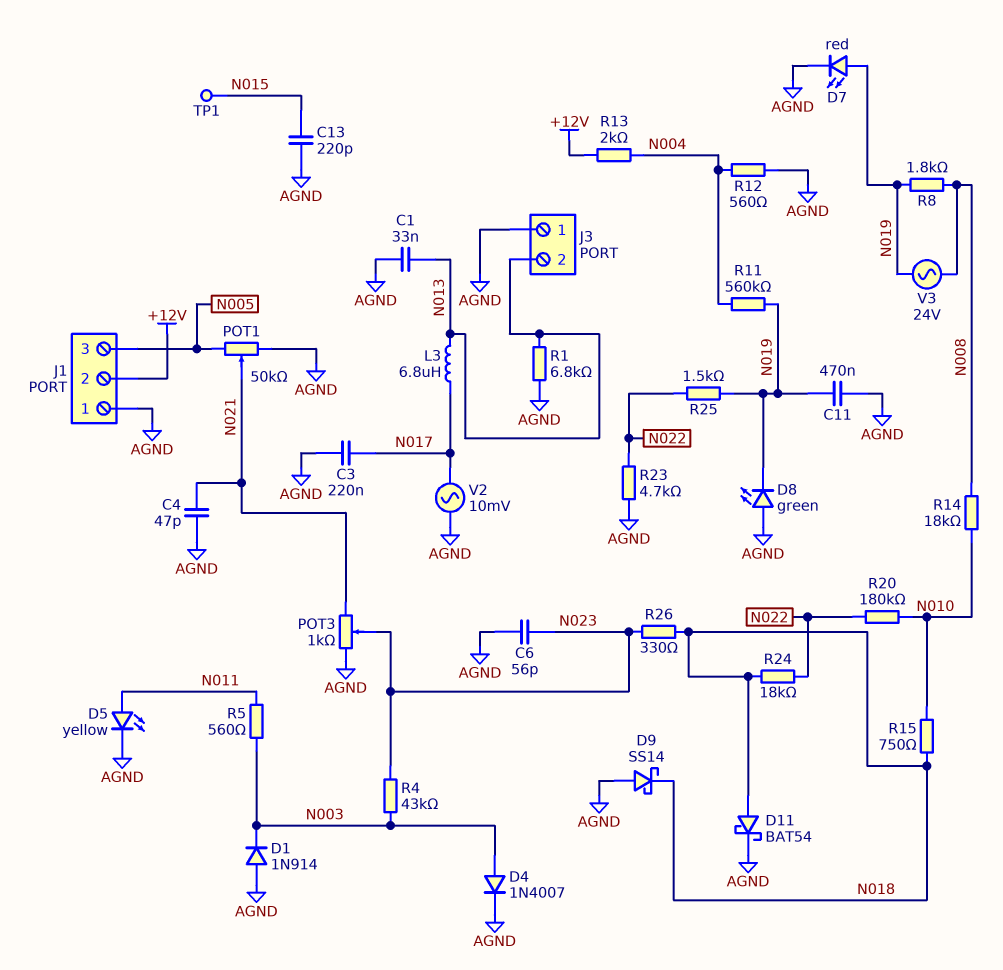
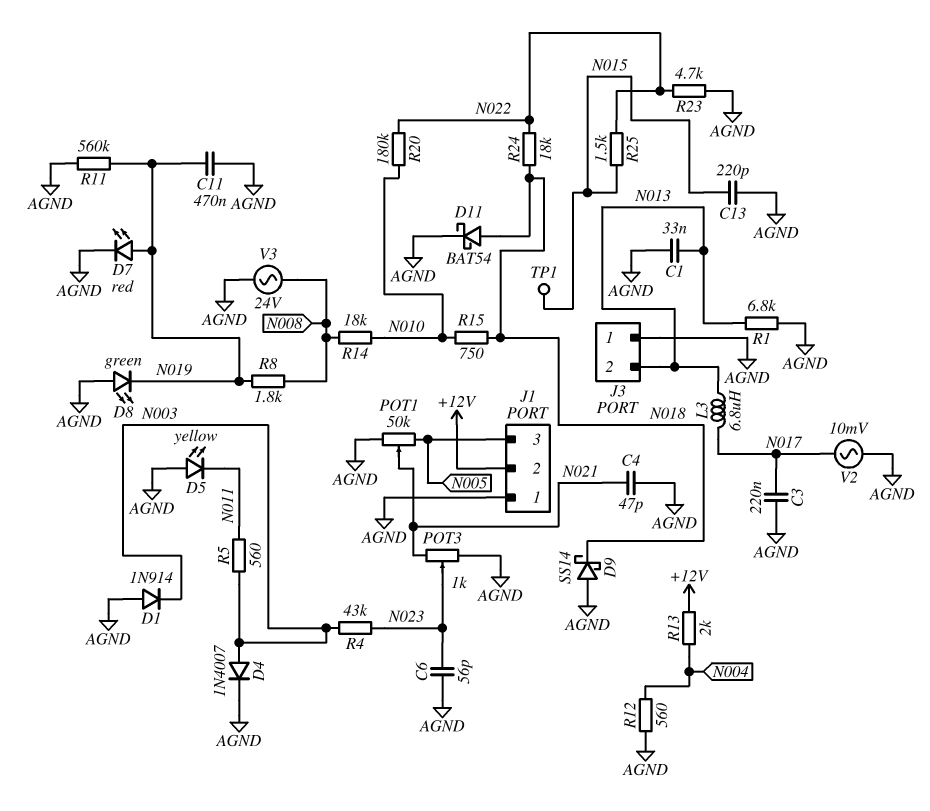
D5: LED yellow (A N011, K AGND) -> LED yellow (A AGND, K N011)
R11: 560k (N004, N019) -> 560k (AGND, N019)
R25: 1.5k (N019, N022) -> 1.5k (N015, N022)
R26: 330 (N018, N023) -> none
V3: AC 24V (N008, N019) -> AC 24V (AGND, N008)

